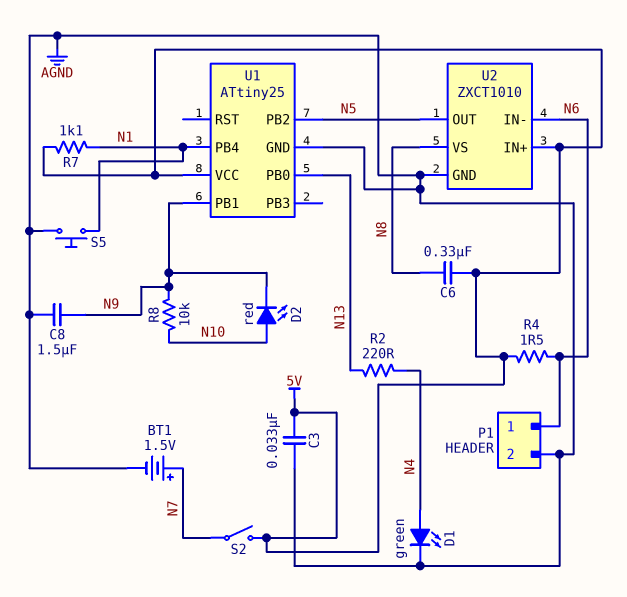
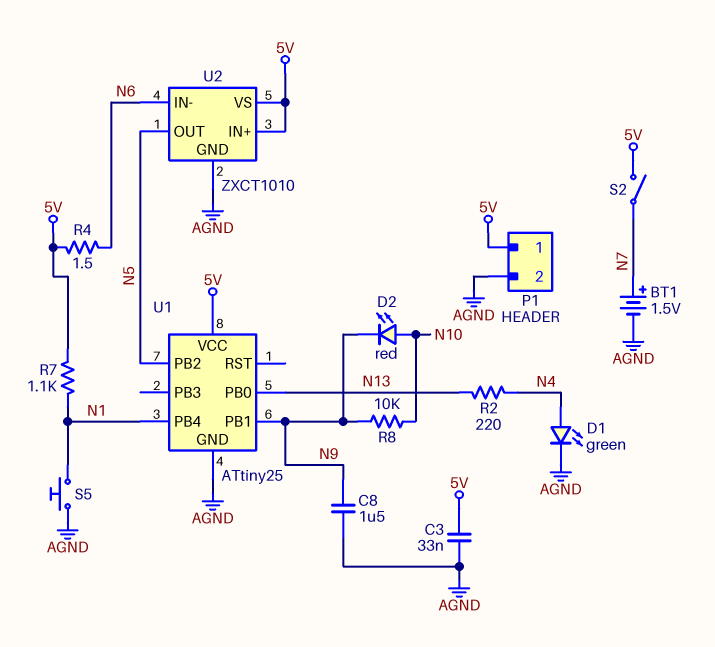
C6: 330nF (5V, N8) -> none
P1 pin 1: N6 -> 5V
U2 pin VS: N8 -> 5V

